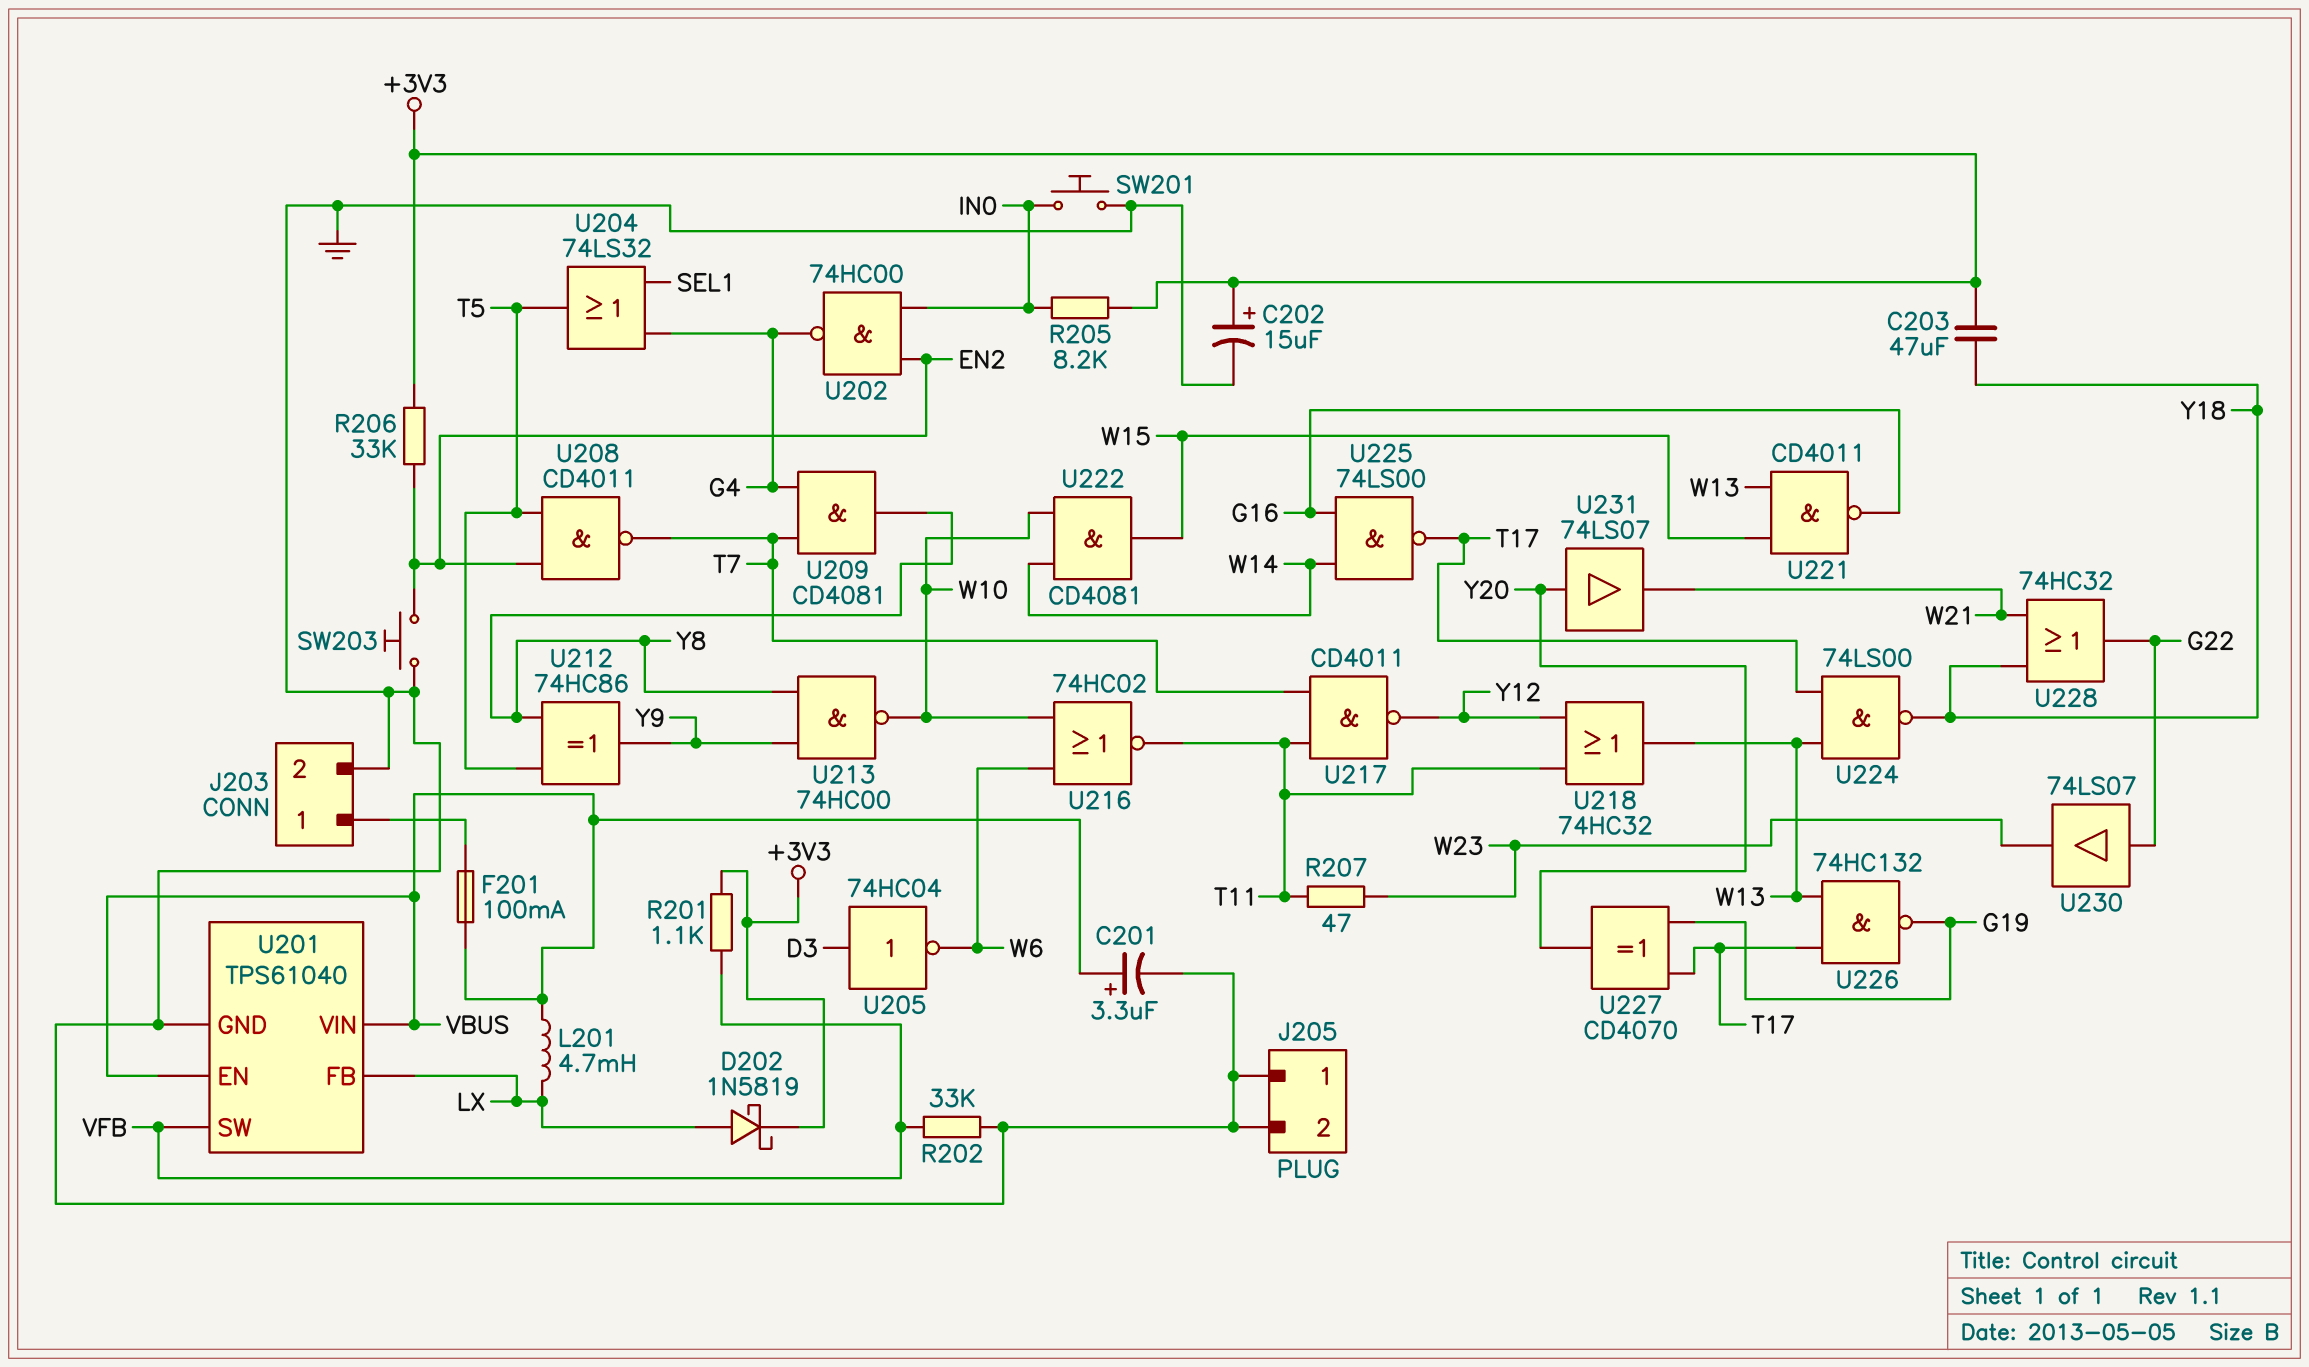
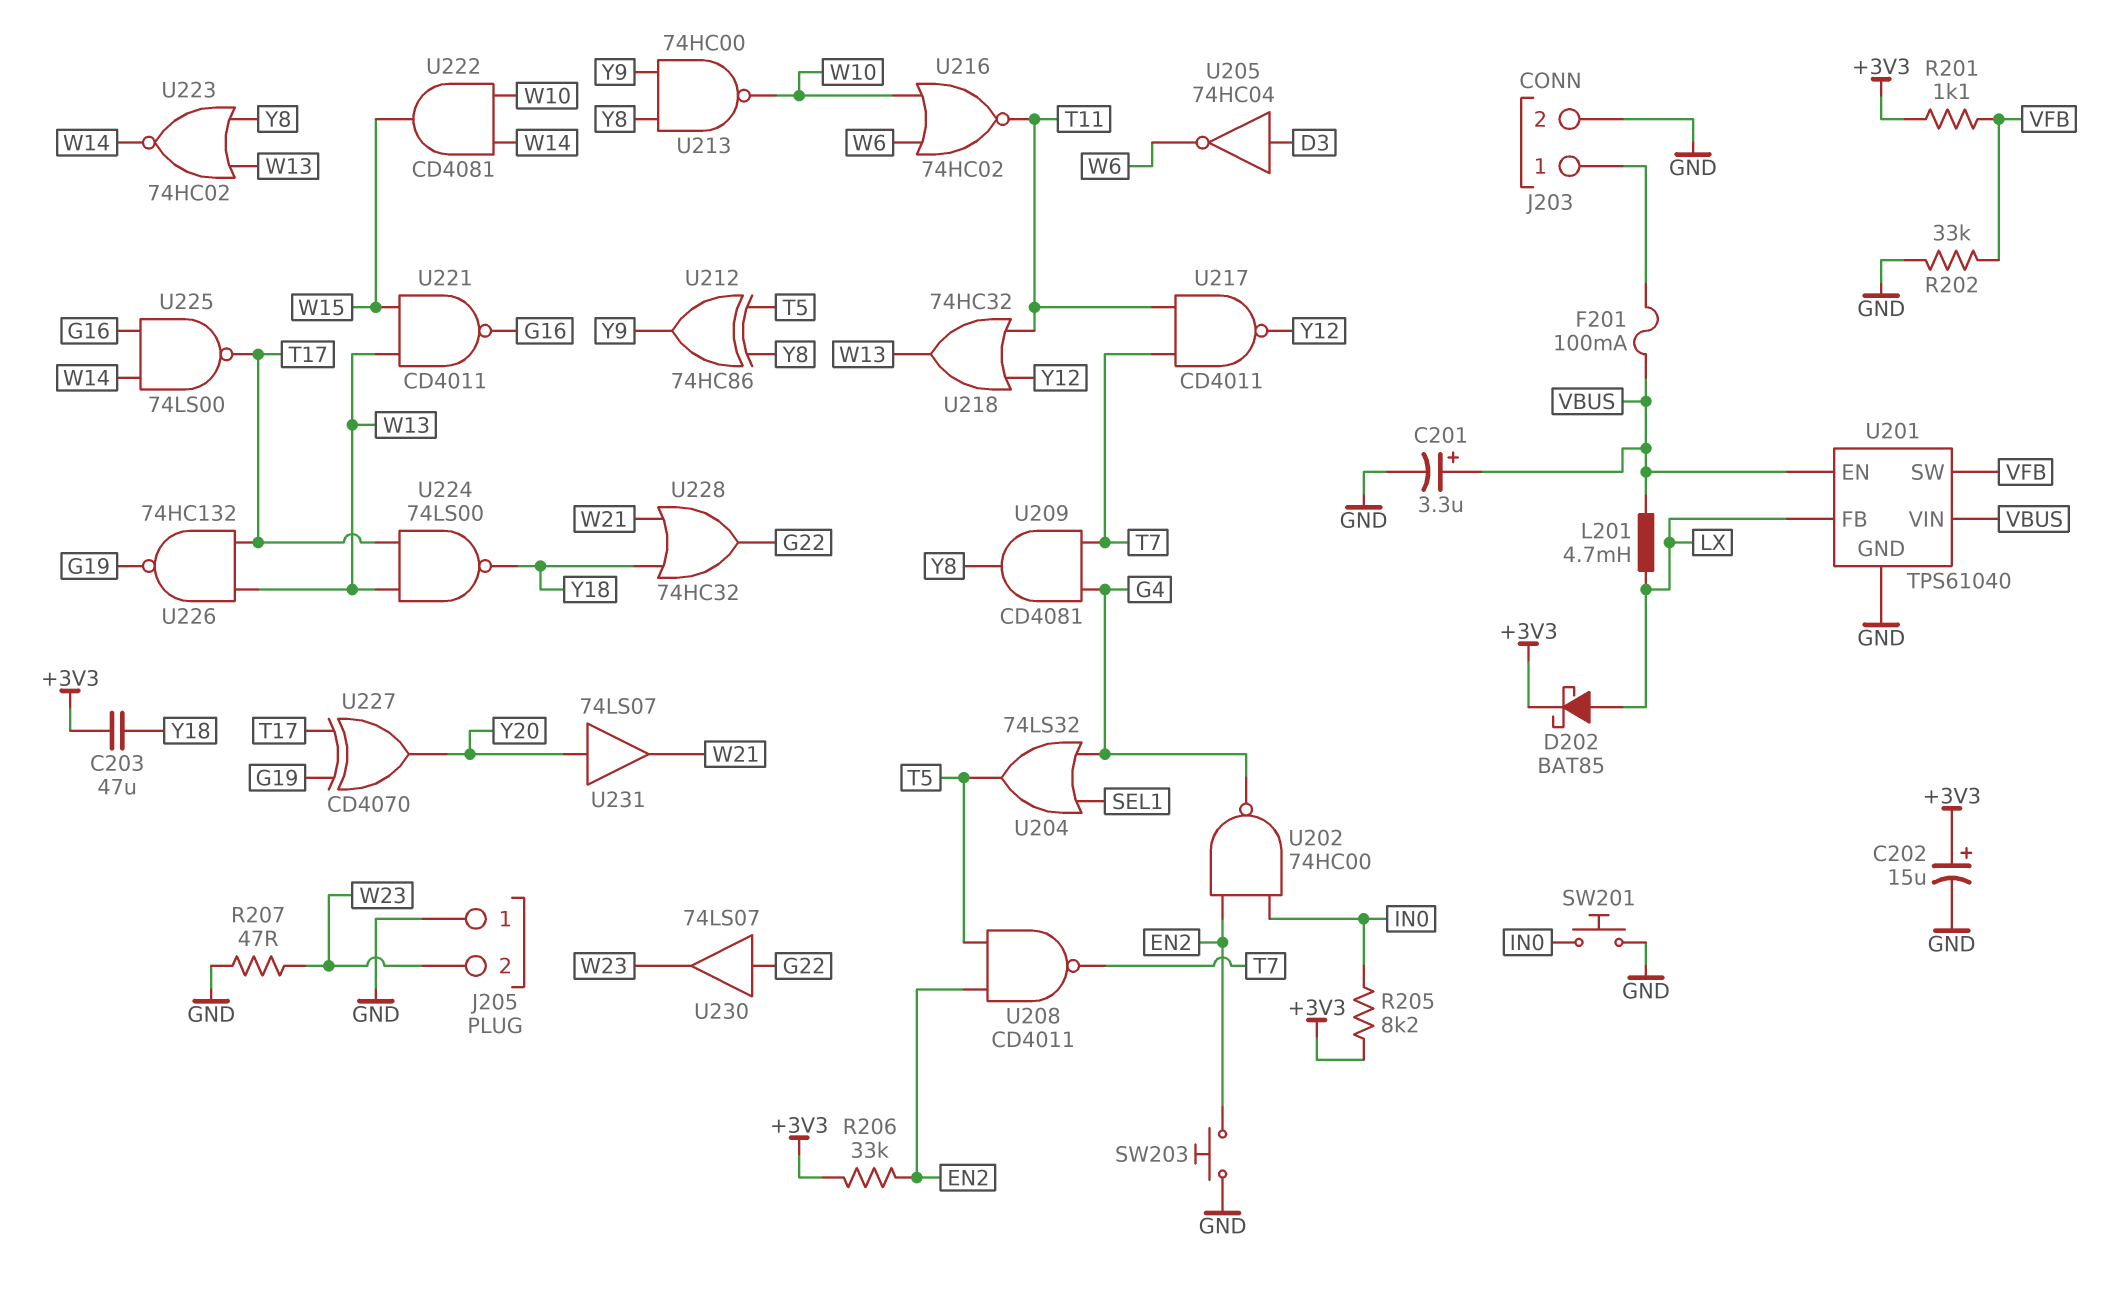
D202: schottky 1N5819 (A LX, K +3V3) -> schottky BAT85 (A LX, K +3V3)
J205 pin 2: GND -> W23
R207: 47 (T11, W23) -> 47 (GND, W23)
U223: none -> NOR 74HC02 (in W13, in Y8, out W14)

